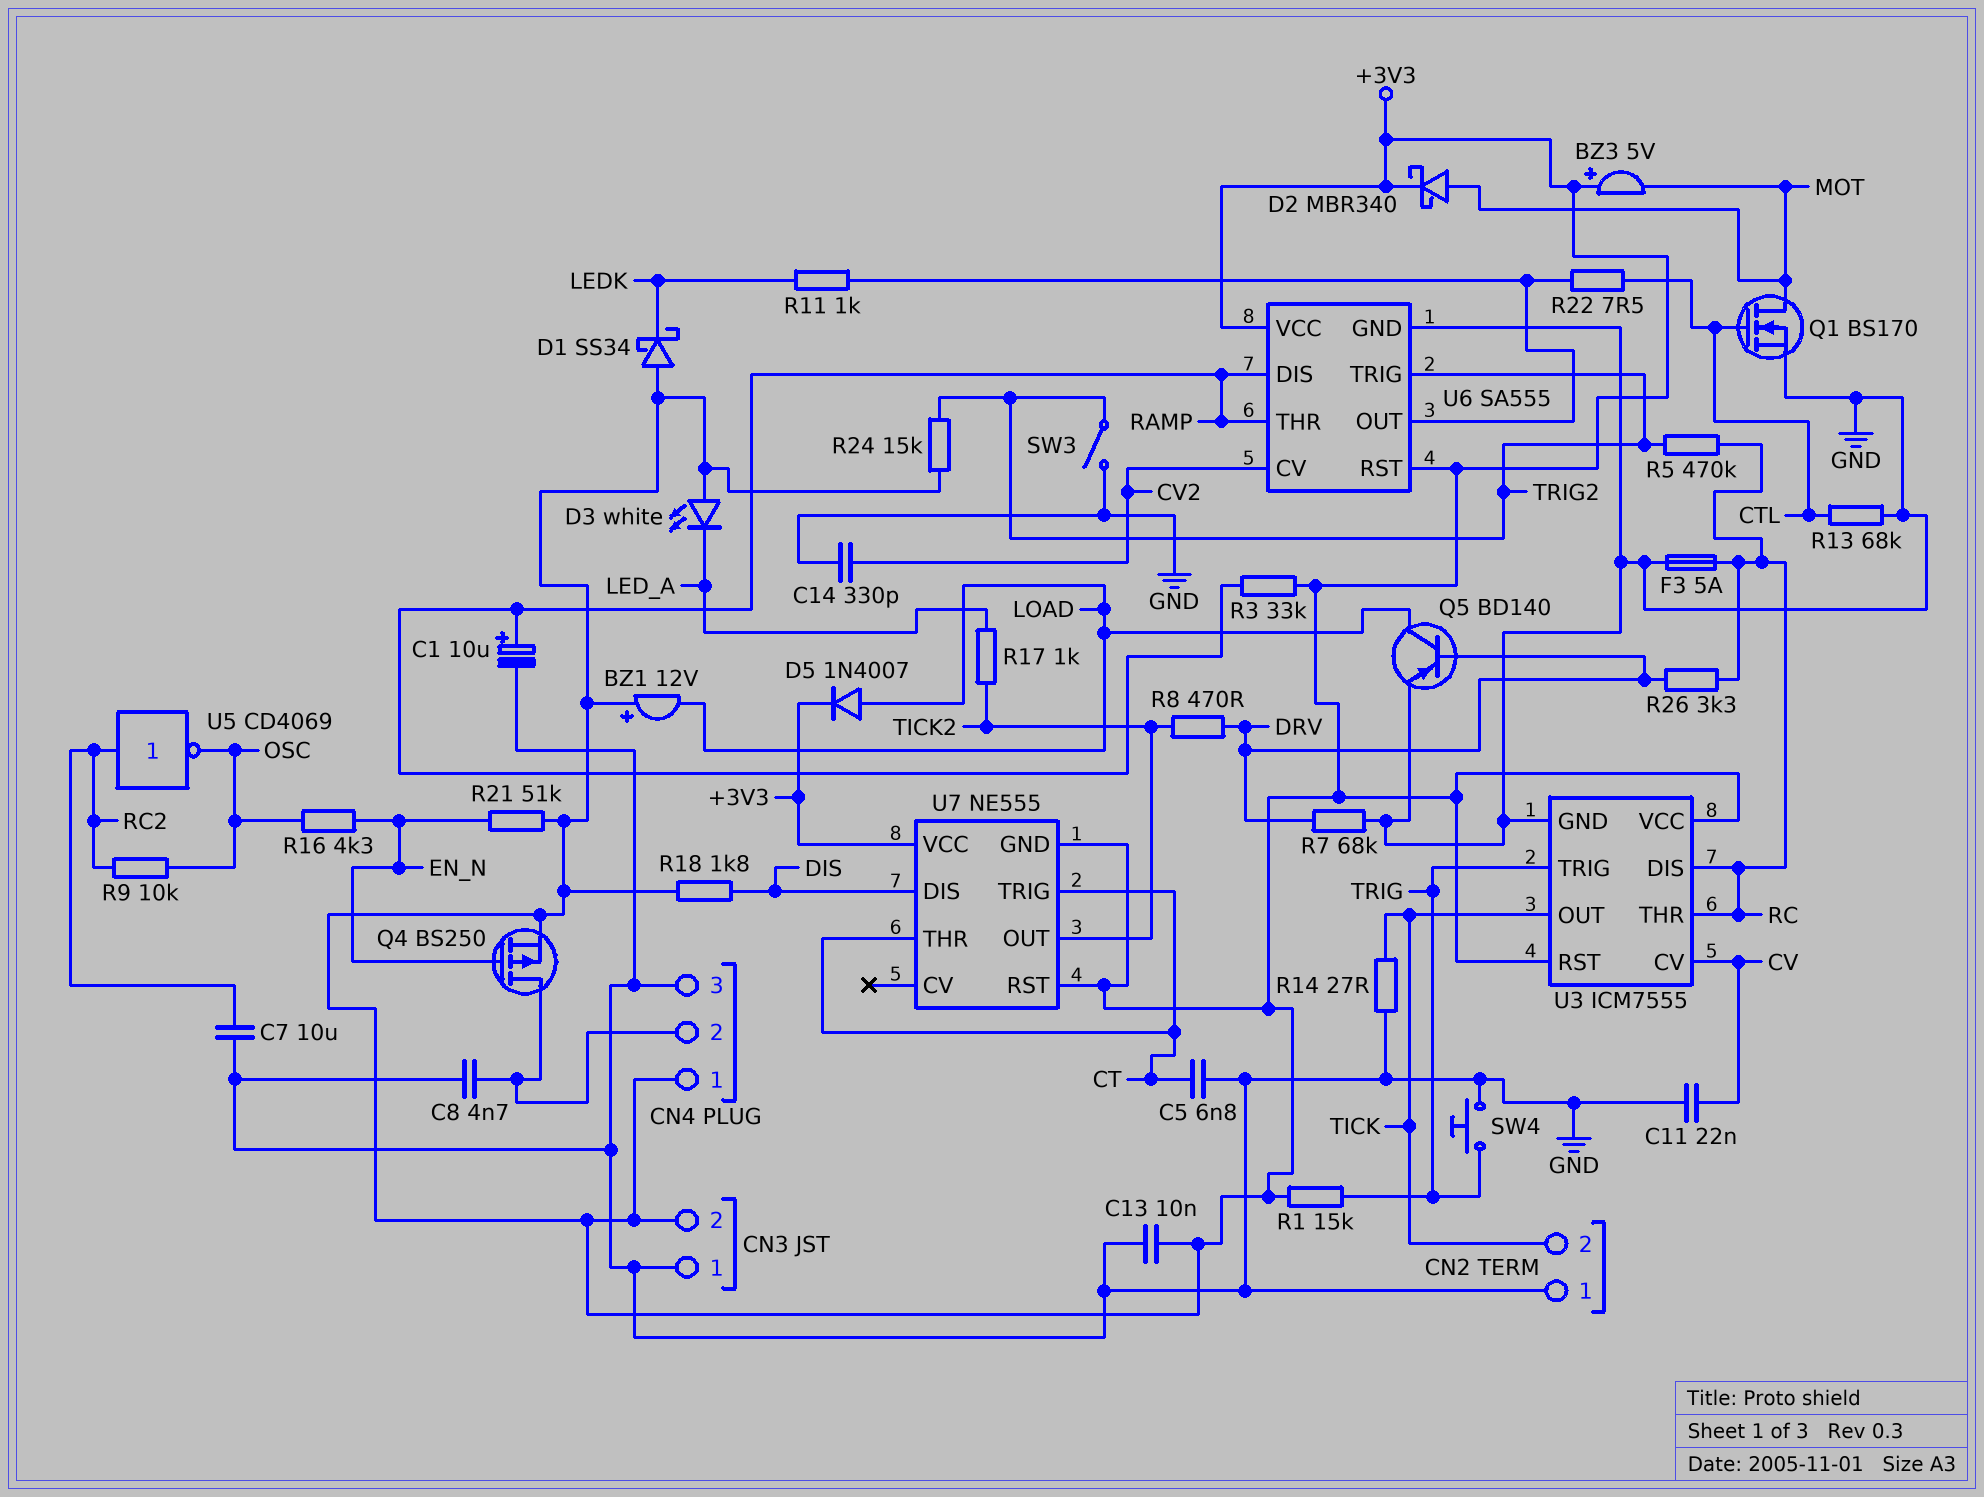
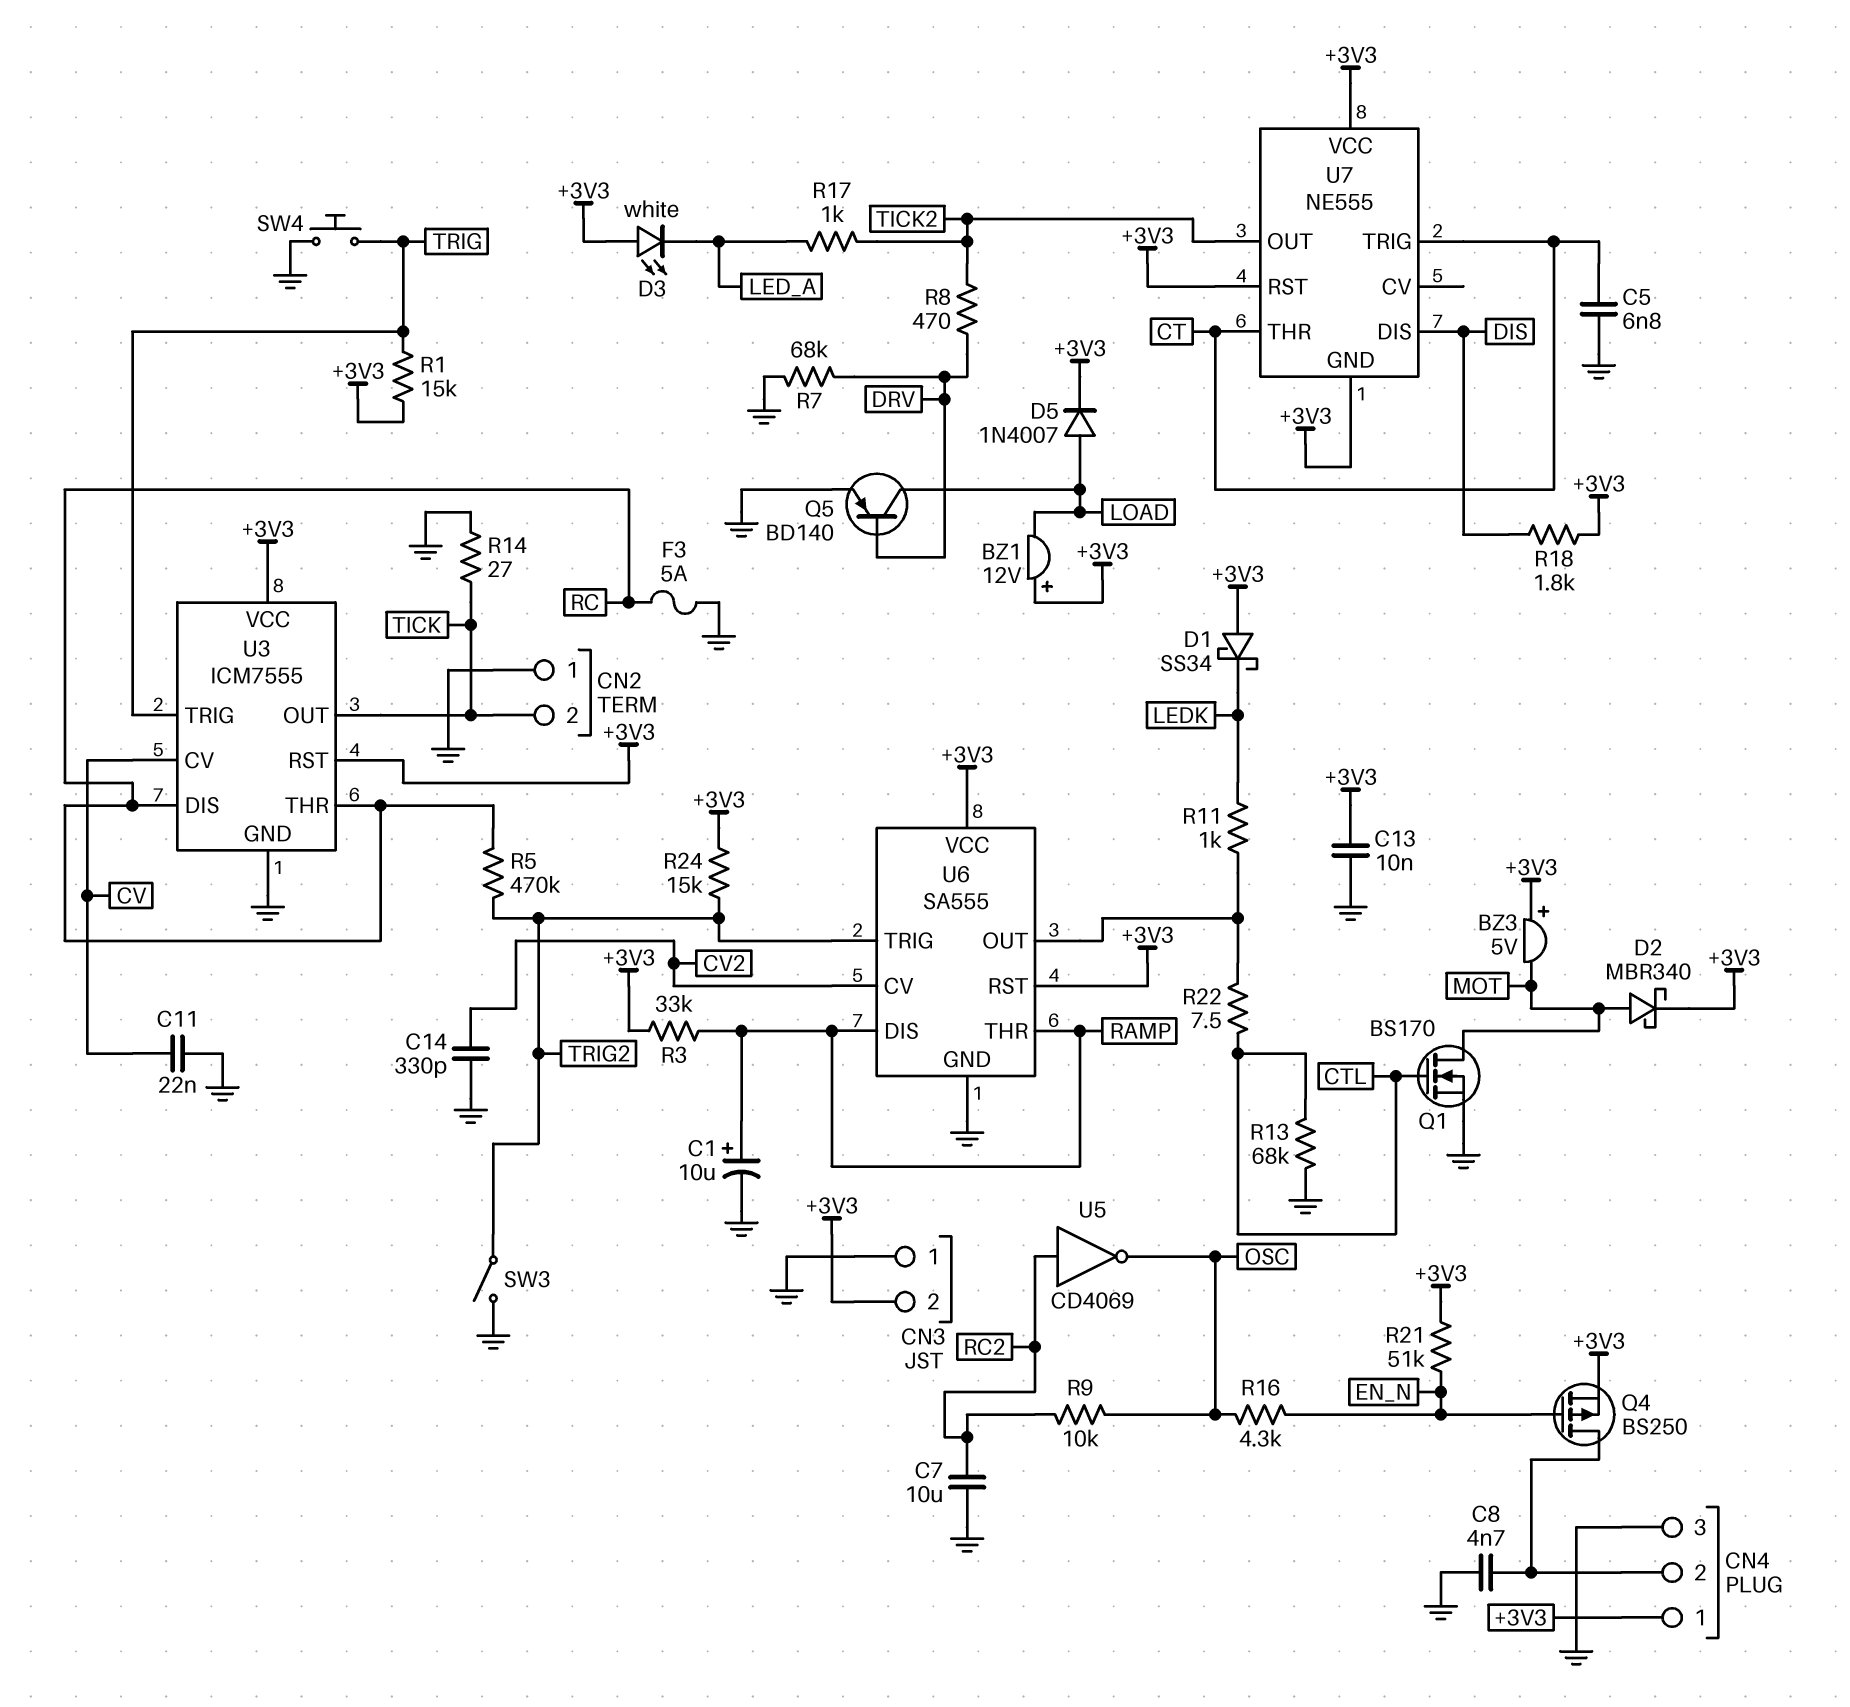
R26: 3.3k (DRV, RC) -> none

